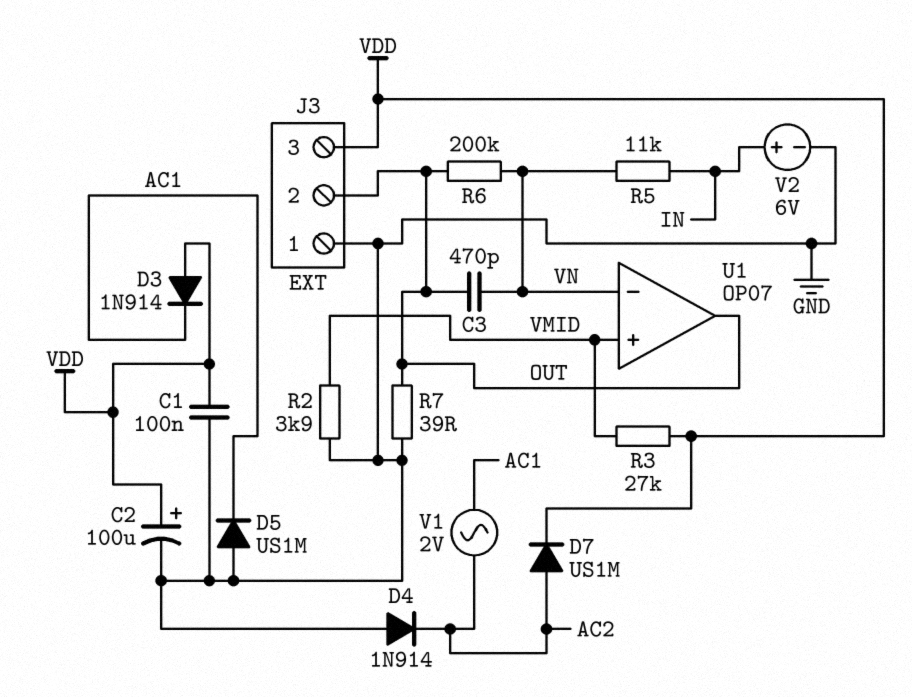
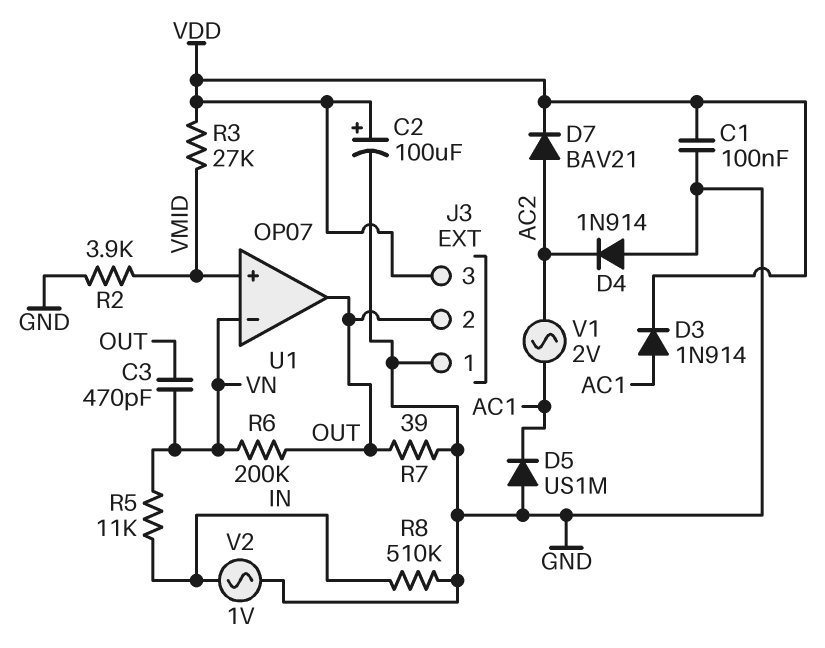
D3: diode 1N914 (A VDD, K AC1) -> diode 1N914 (A AC1, K VDD)
D7: diode US1M (A AC2, K VDD) -> diode BAV21 (A AC2, K VDD)
R8: none -> 510k (GND, IN)
V2: 6V (plus IN, minus GND) -> AC 1V (GND, IN)

